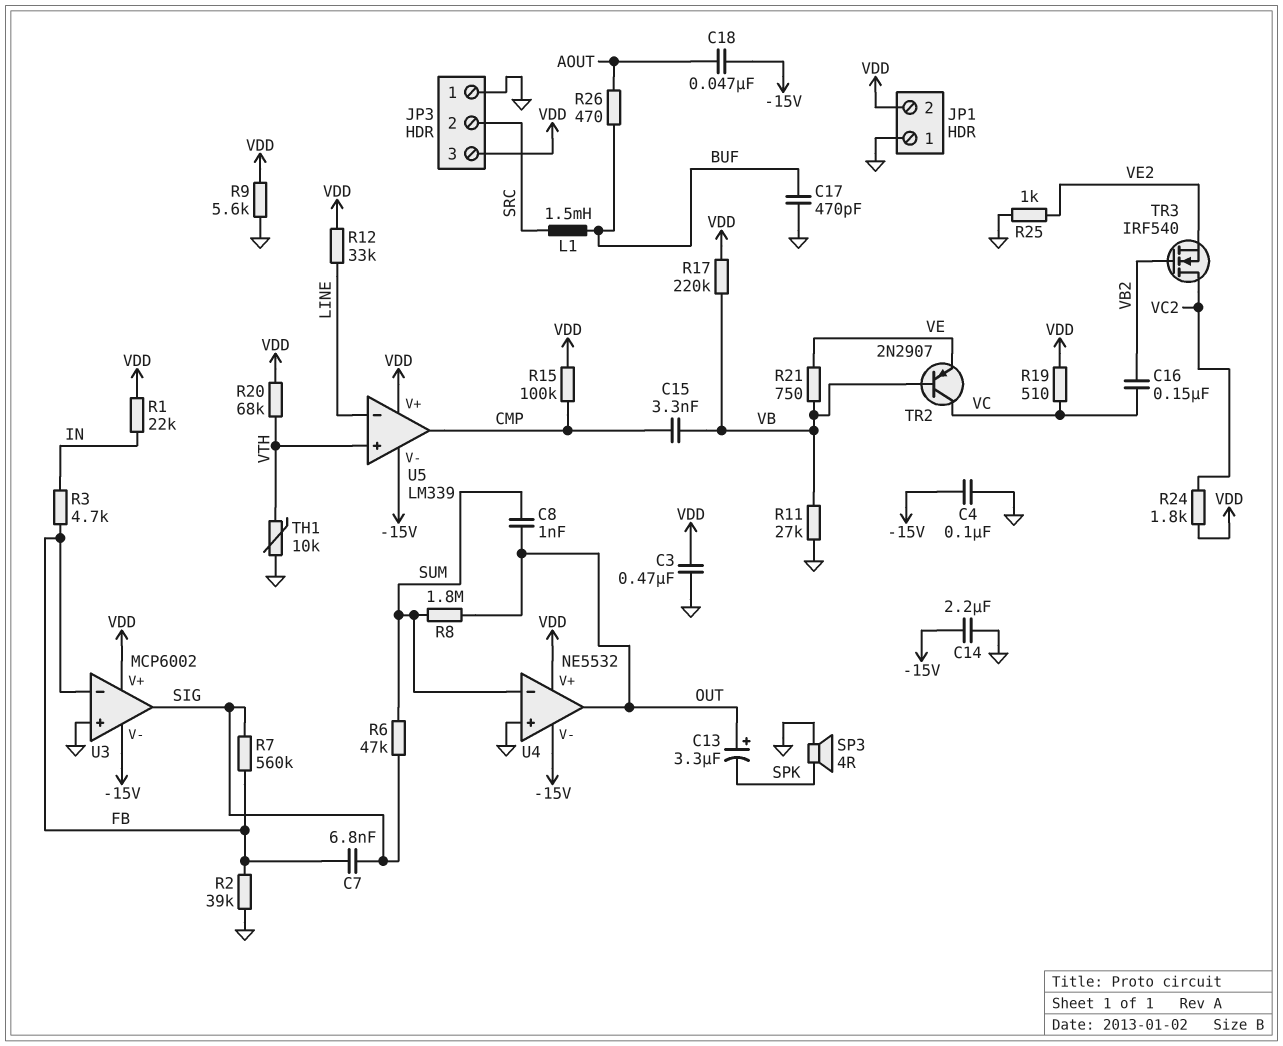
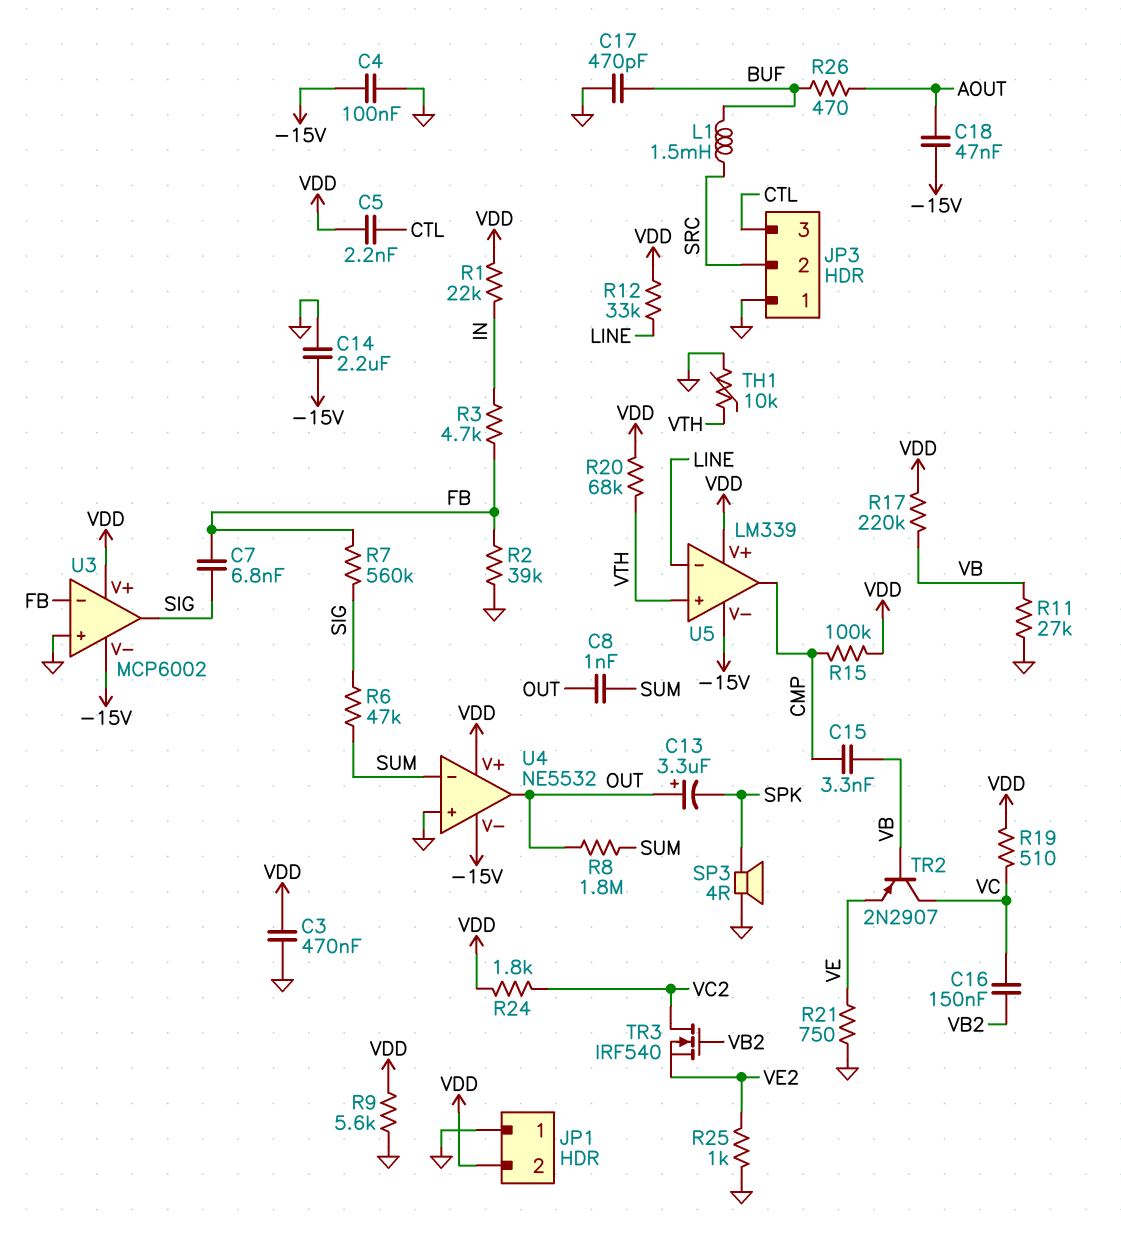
C5: none -> 2.2nF (CTL, VDD)
JP3 pin 3: VDD -> CTL
R21: 750 (VB, VE) -> 750 (GND, VE)

